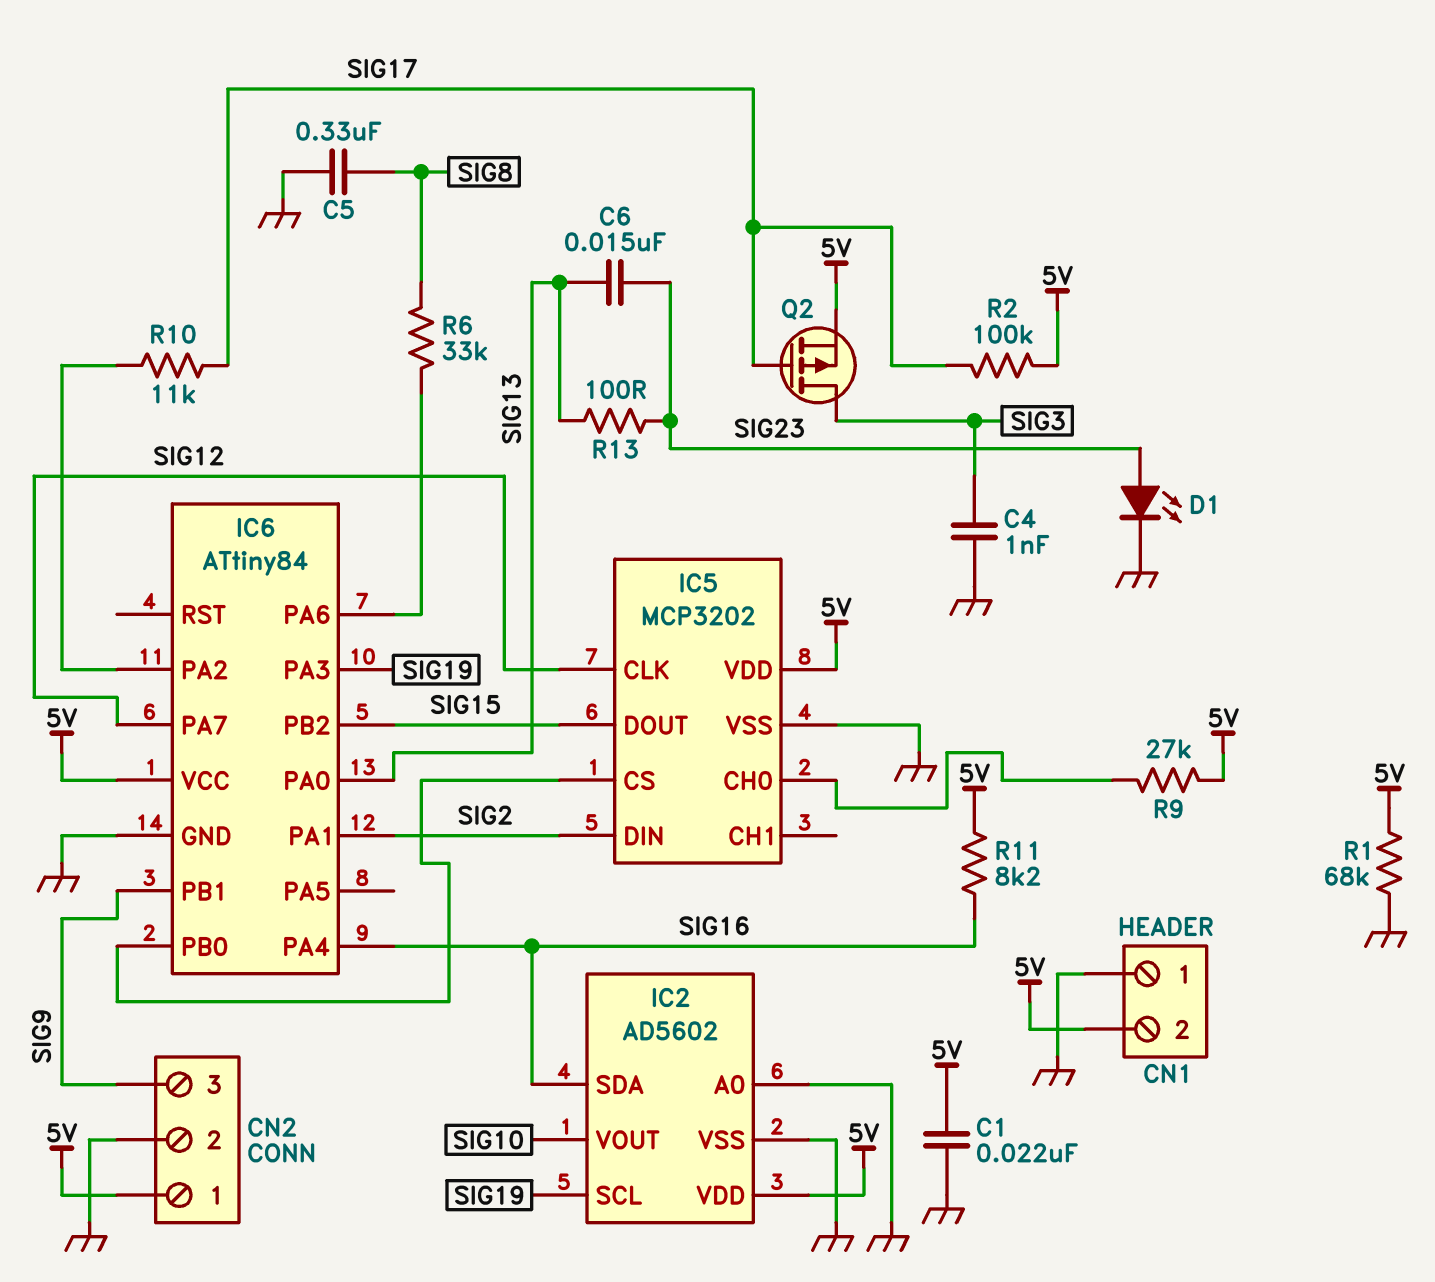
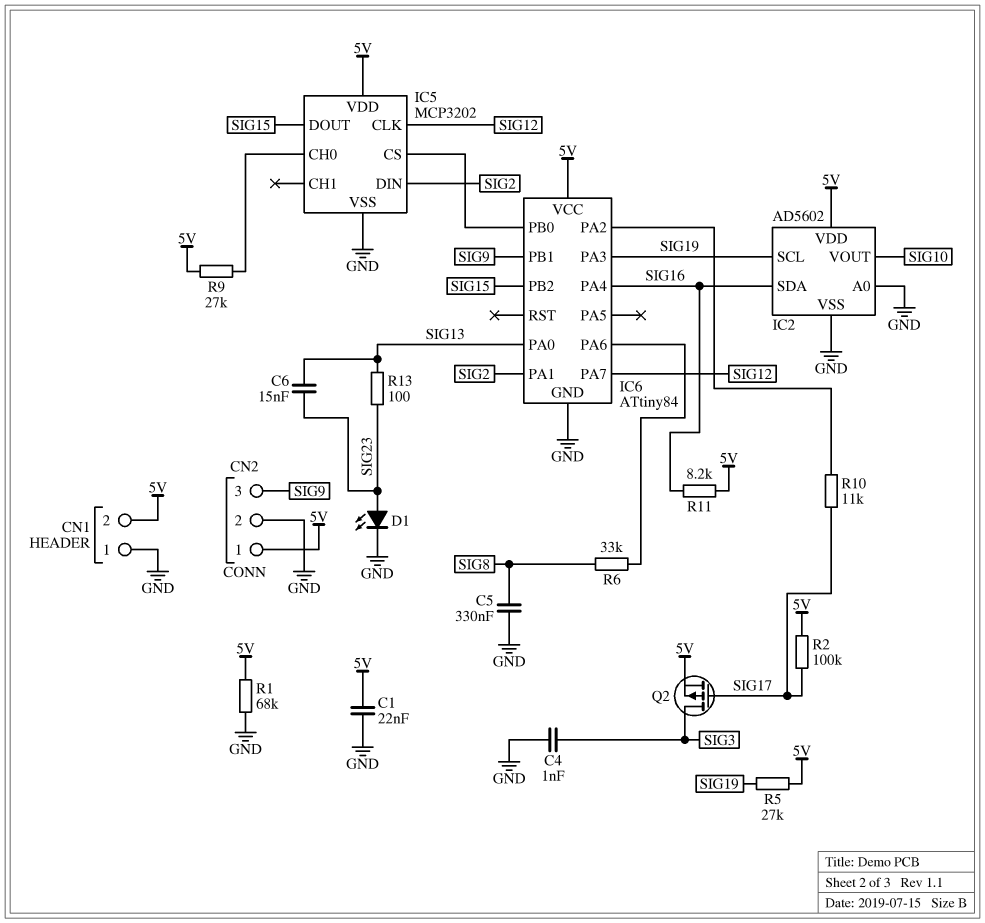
R5: none -> 27k (5V, SIG19)

